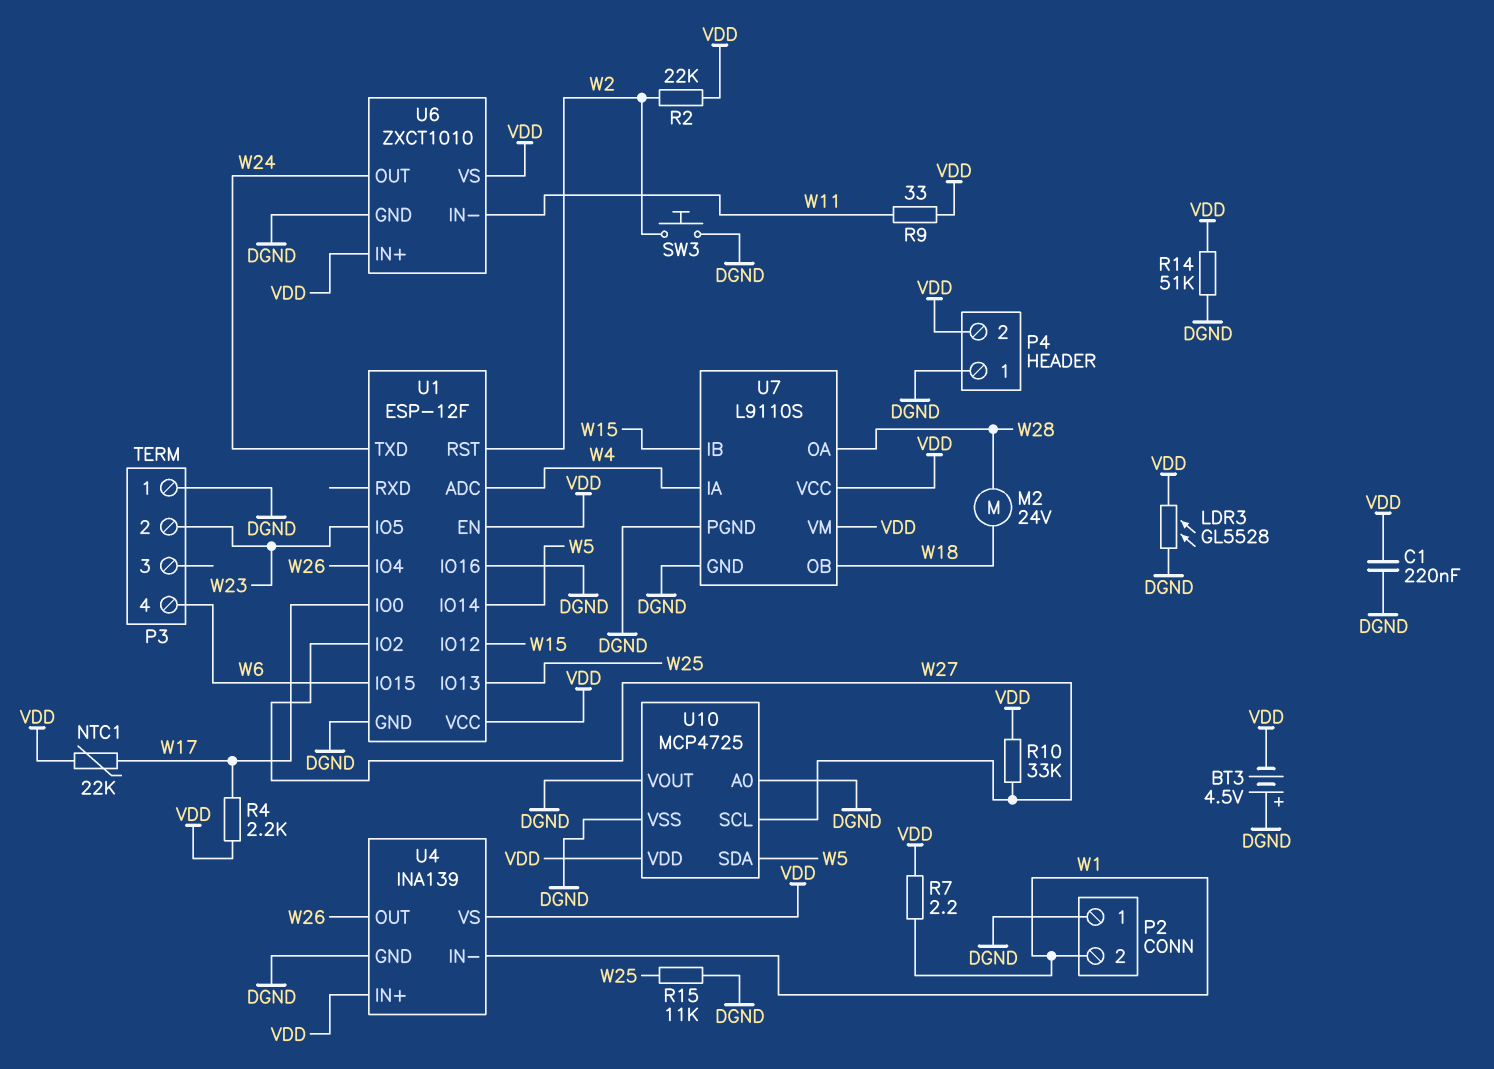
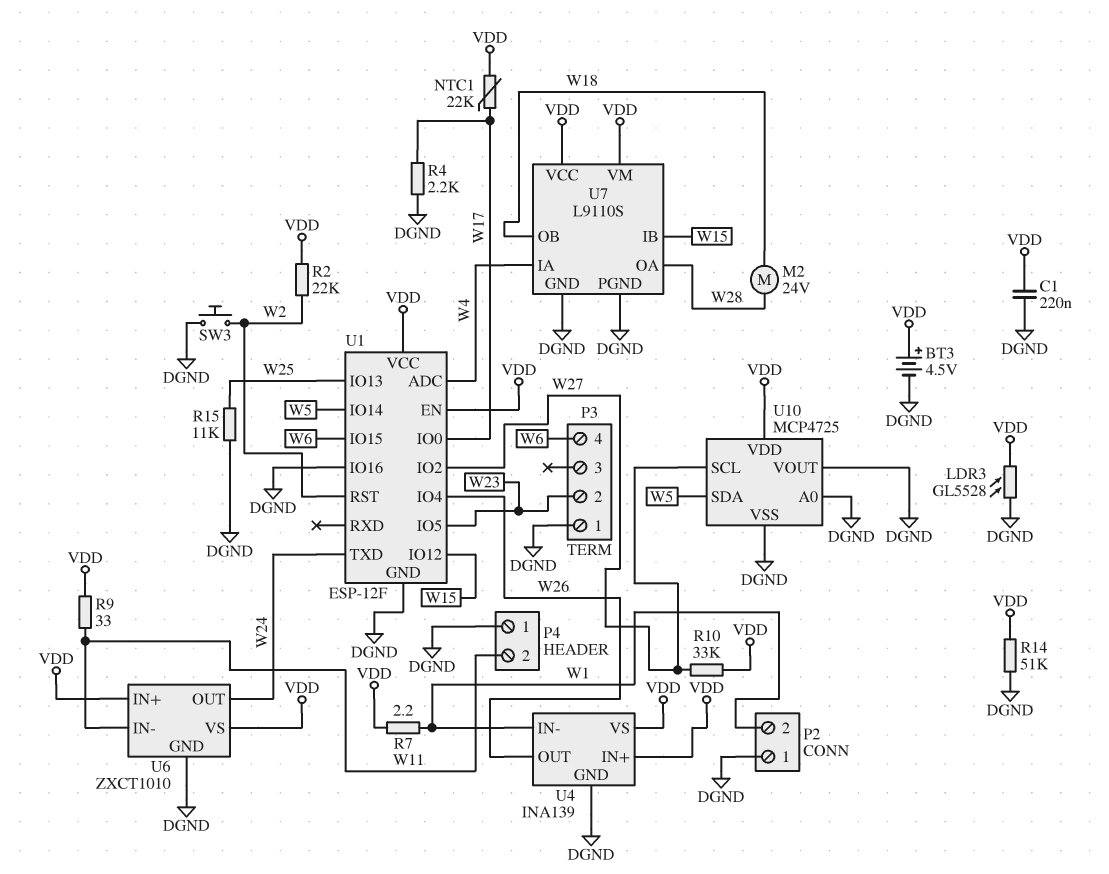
BT3: 4.5V (plus DGND, minus VDD) -> 4.5V (plus VDD, minus DGND)
P4 pin 2: VDD -> W11
R4: 2.2k (VDD, W17) -> 2.2k (DGND, W17)

